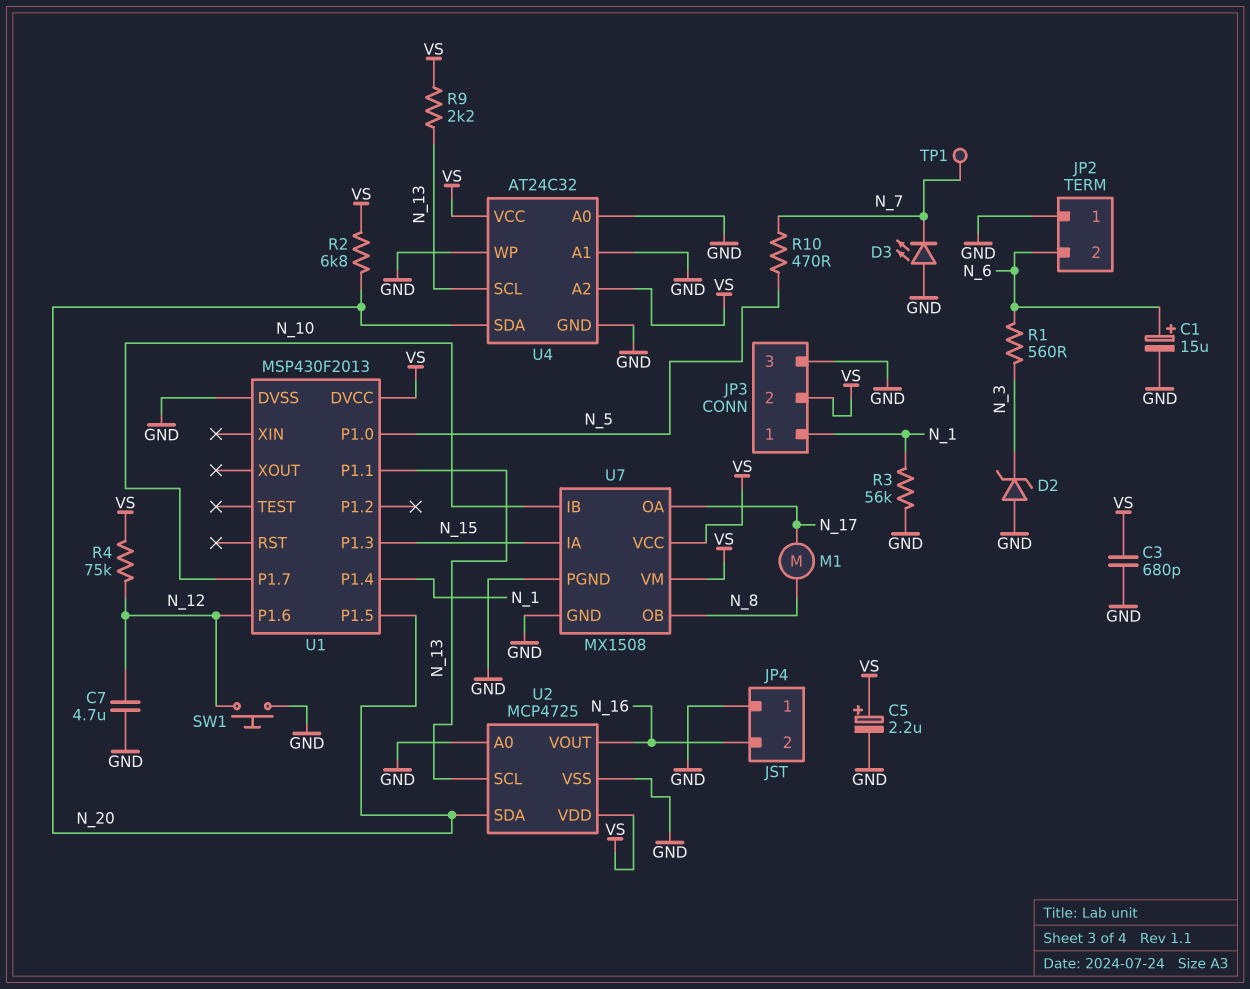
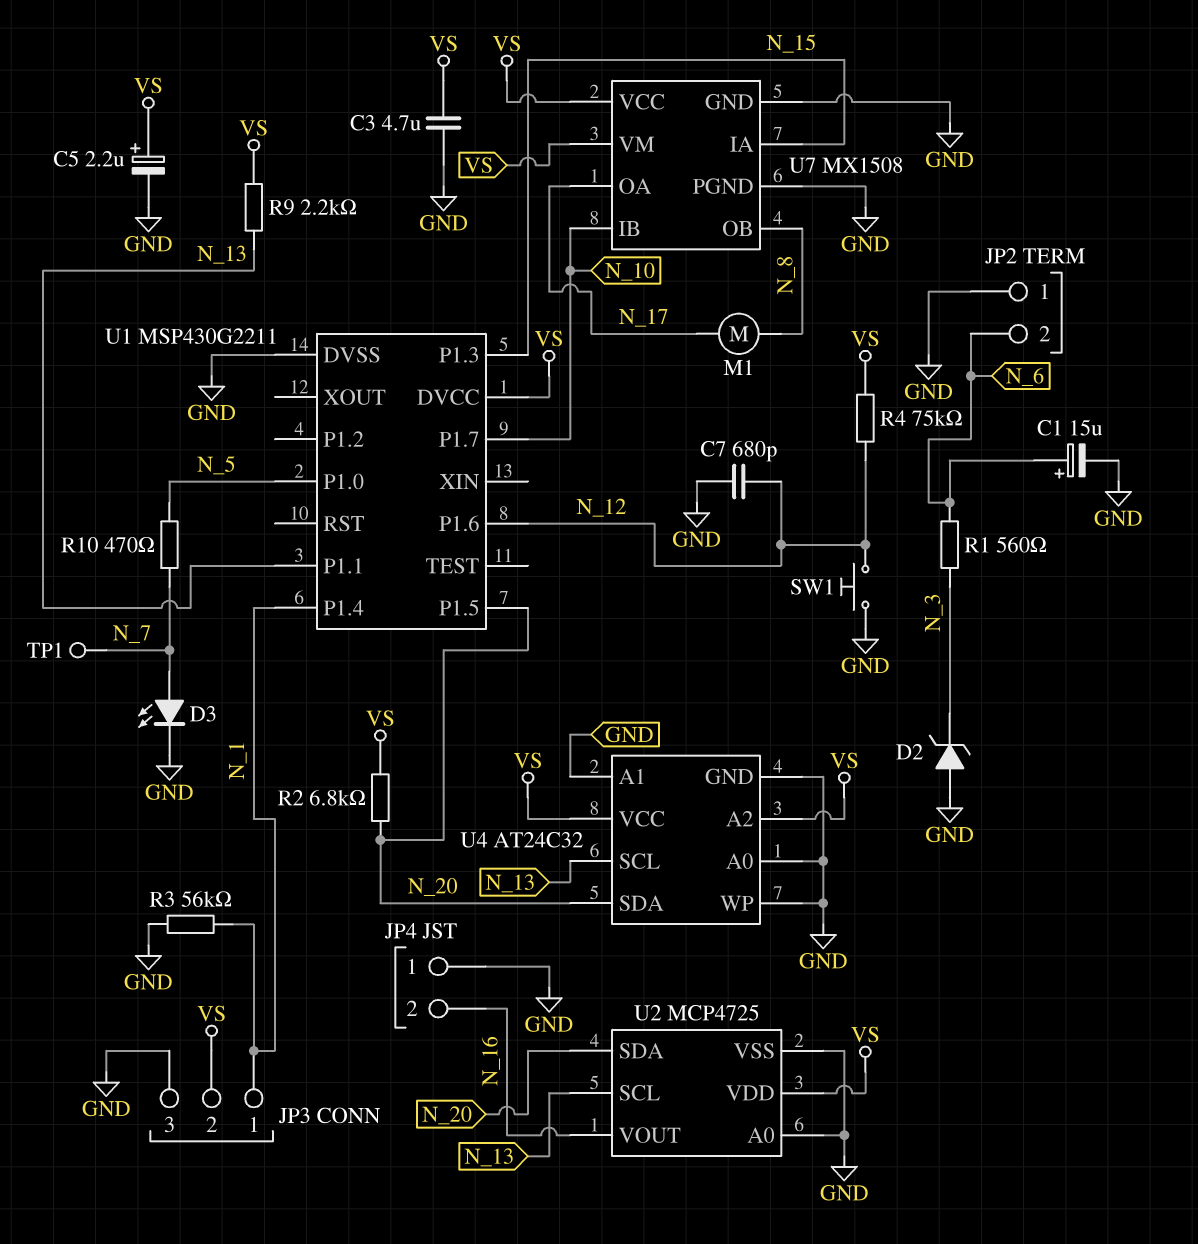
C3: 680pF (GND, VS) -> 4.7uF (GND, VS)
C7: 4.7uF (GND, N_12) -> 680pF (GND, N_12)
D3: LED (A GND, K N_7) -> LED (A N_7, K GND)
U1: MSP430F2013 -> MSP430G2211

